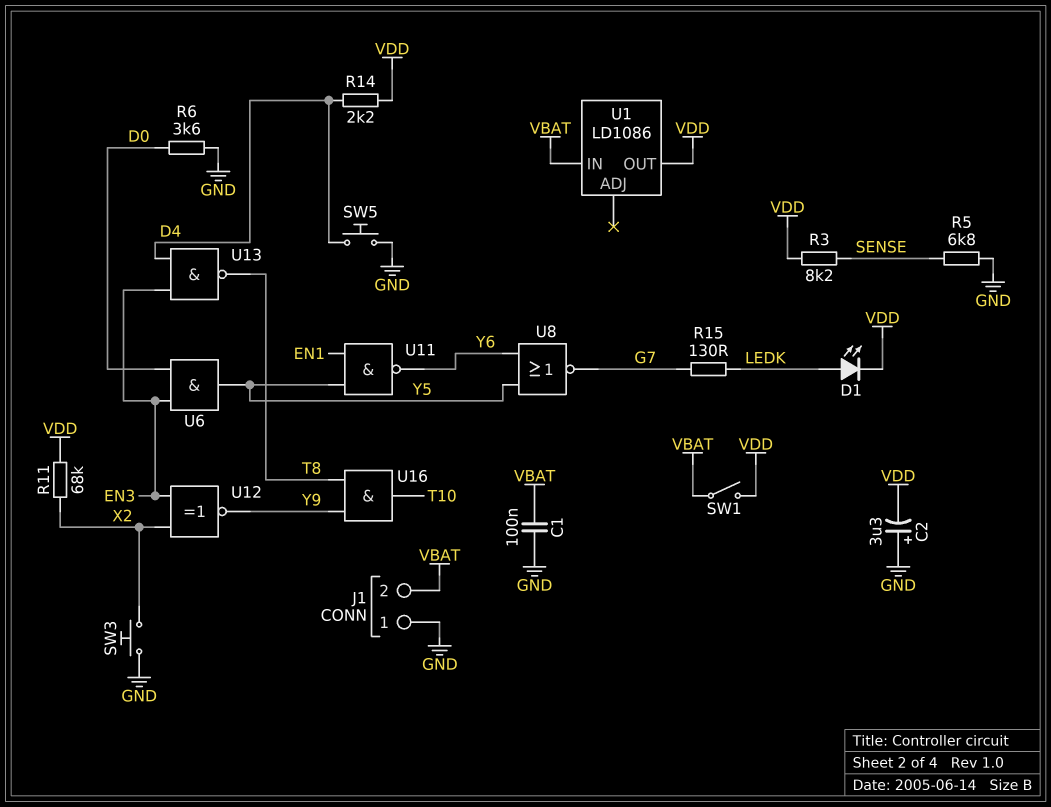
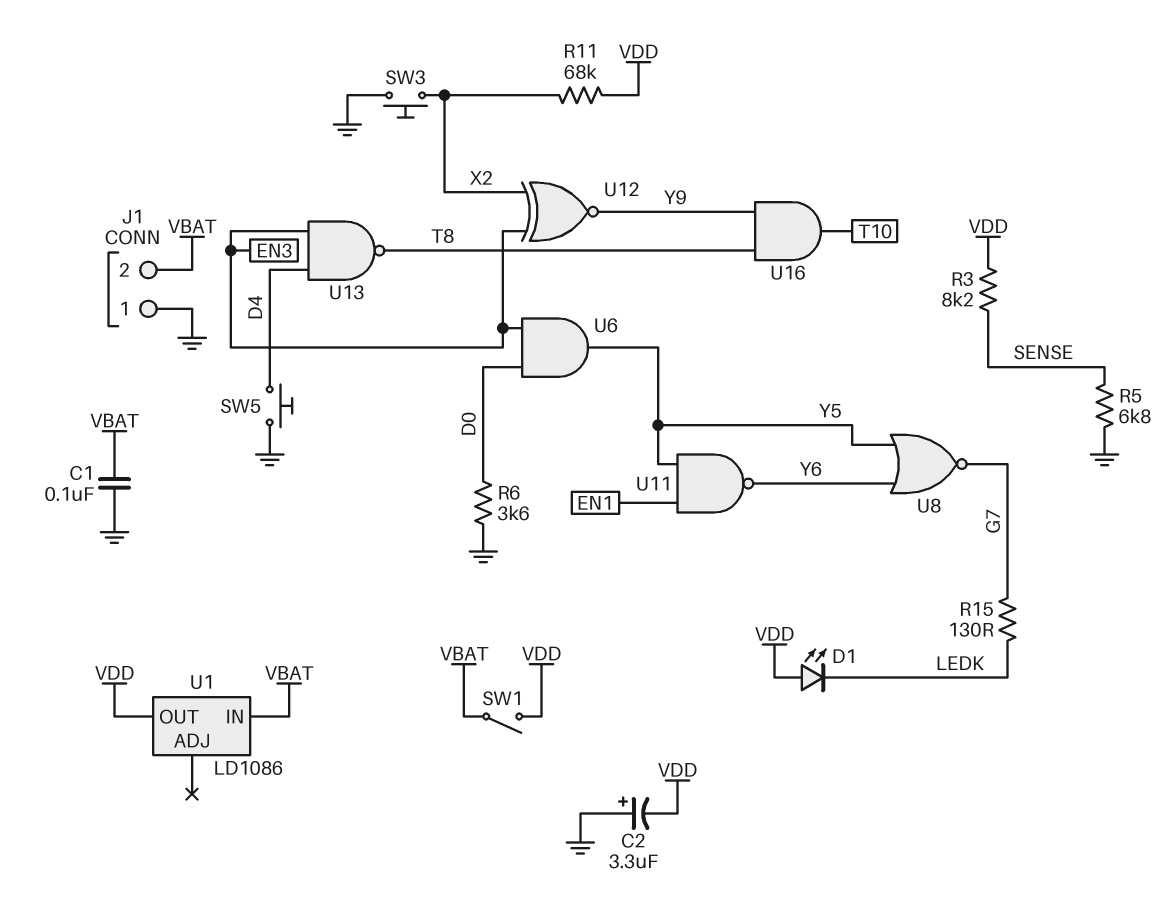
D1: LED (A LEDK, K VDD) -> LED (A VDD, K LEDK)
R14: 2.2k (D4, VDD) -> none

